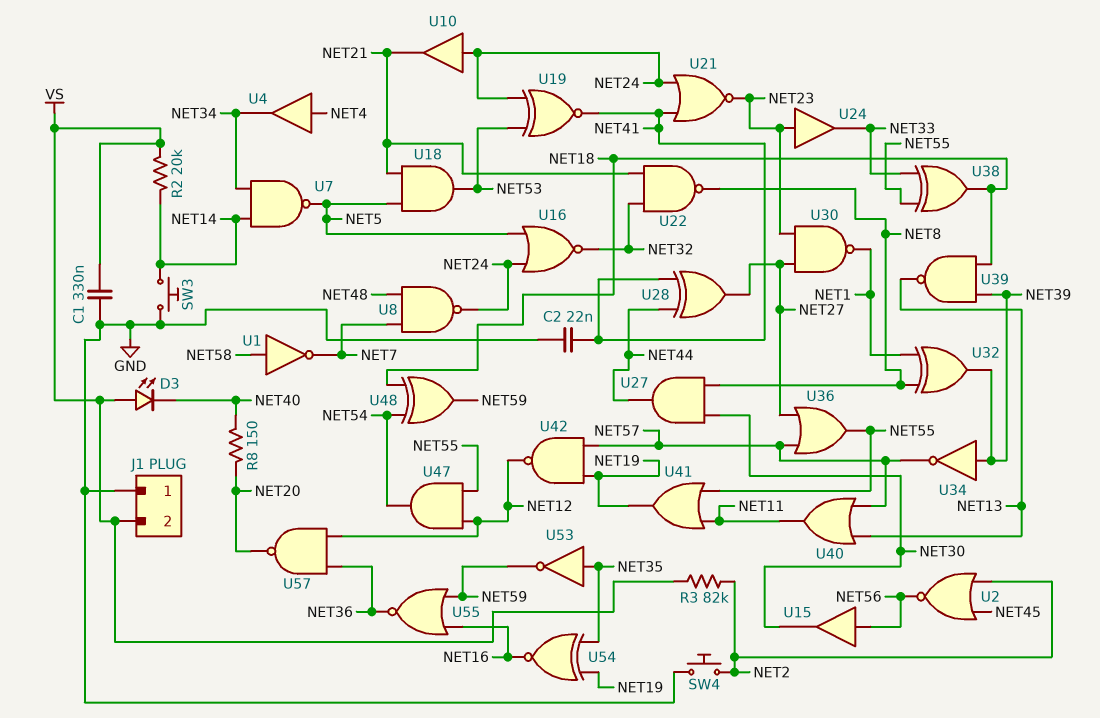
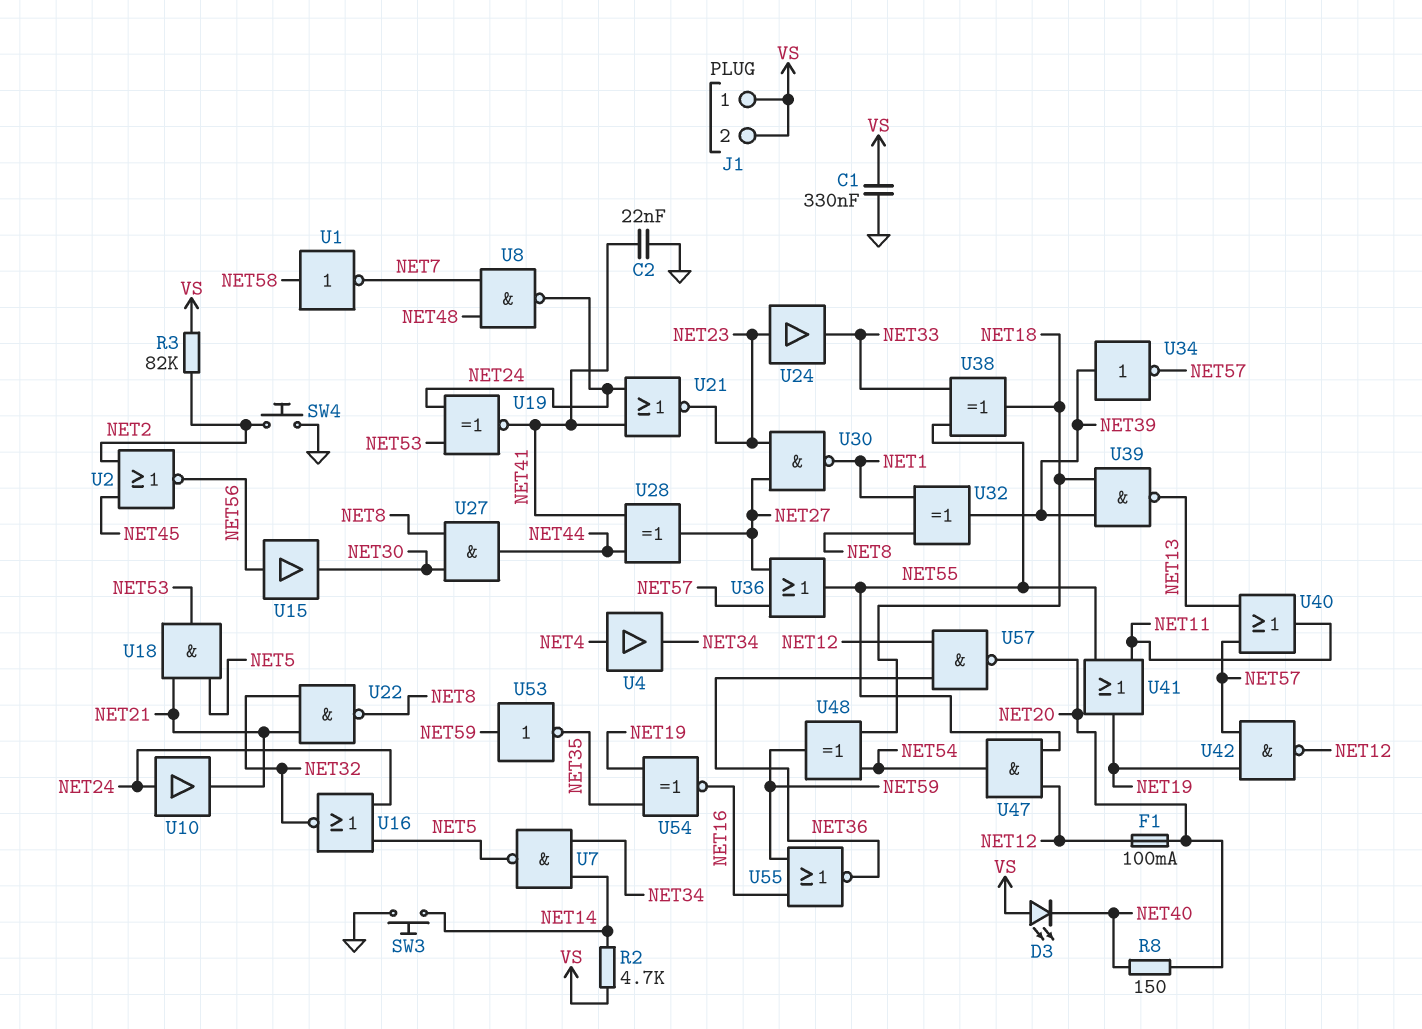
F1: none -> 100mA (NET12, NET20)
J1 pin 1: GND -> VS
R2: 20k (NET14, VS) -> 4.7k (NET14, VS)
U53: NOT (in NET35, out NET59) -> NOT (in NET59, out NET35)

